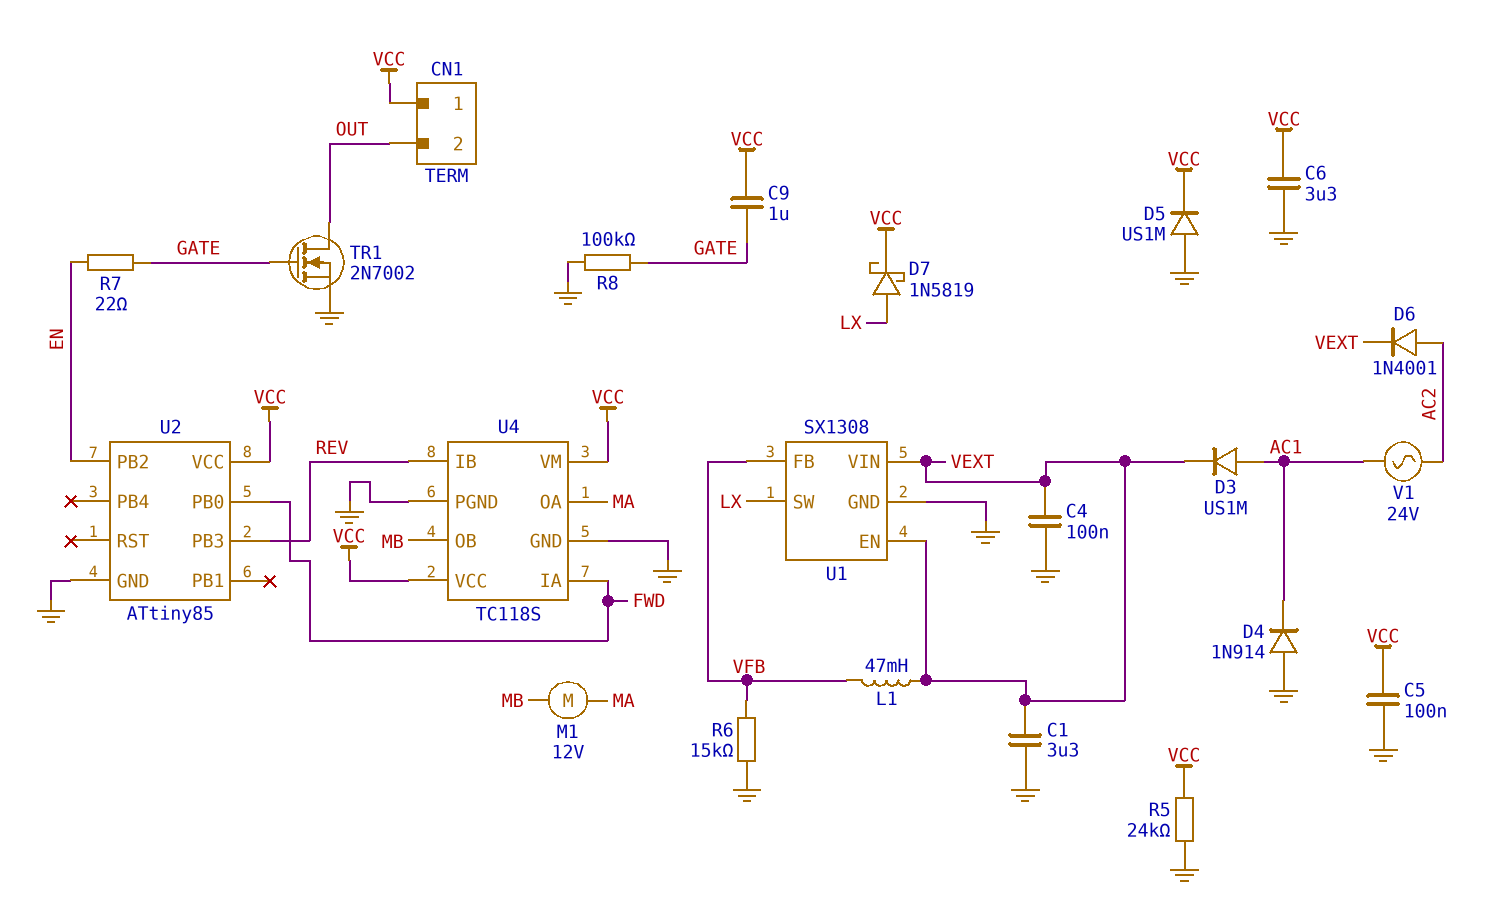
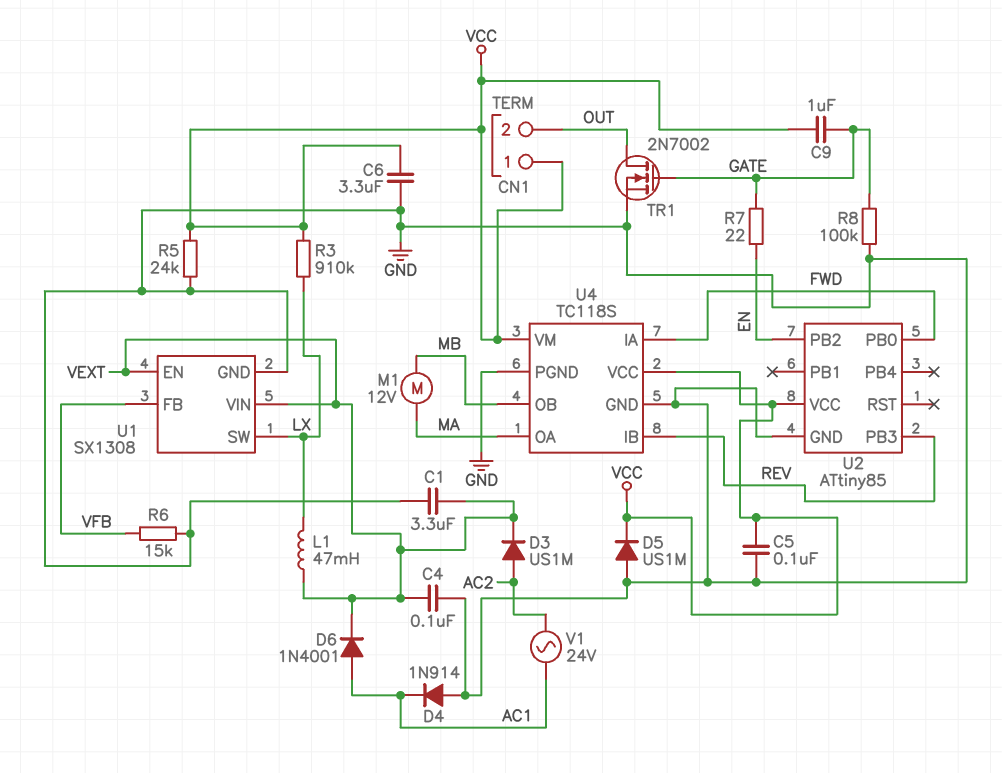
D3: diode US1M (A AC1, K VEXT) -> diode US1M (A AC2, K VEXT)
D6: diode 1N4001 (A AC2, K VEXT) -> diode 1N4001 (A AC1, K VEXT)
D7: schottky 1N5819 (A LX, K VCC) -> none
L1: 47mH (VEXT, VFB) -> 47mH (LX, VEXT)
R3: none -> 910k (LX, VCC)

